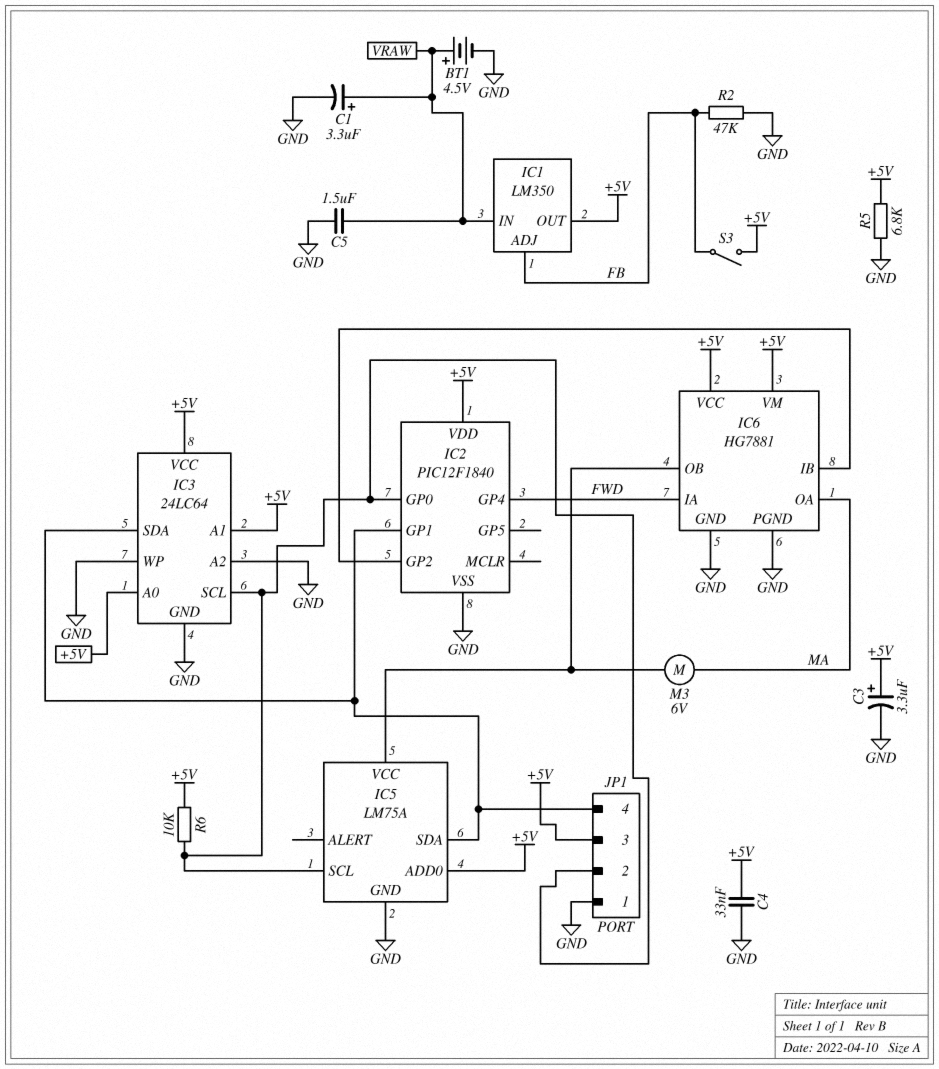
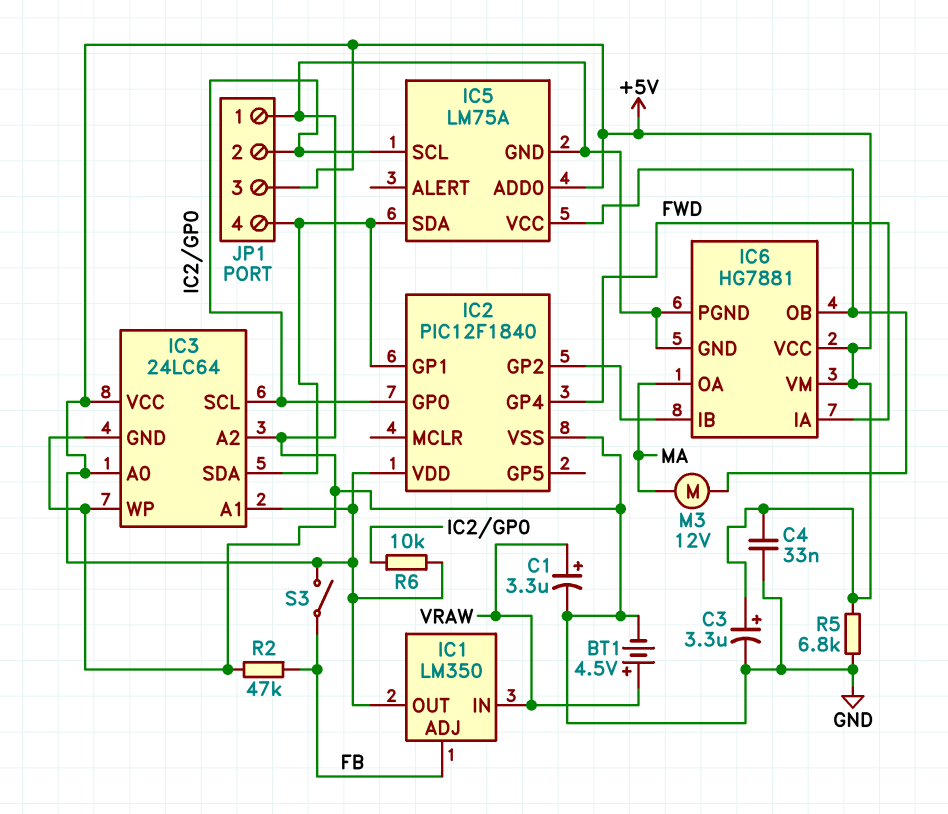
C5: 1.5uF (GND, VRAW) -> none
M3: motor 6V (IC5/VCC, MA) -> motor 12V (IC5/VCC, MA)

